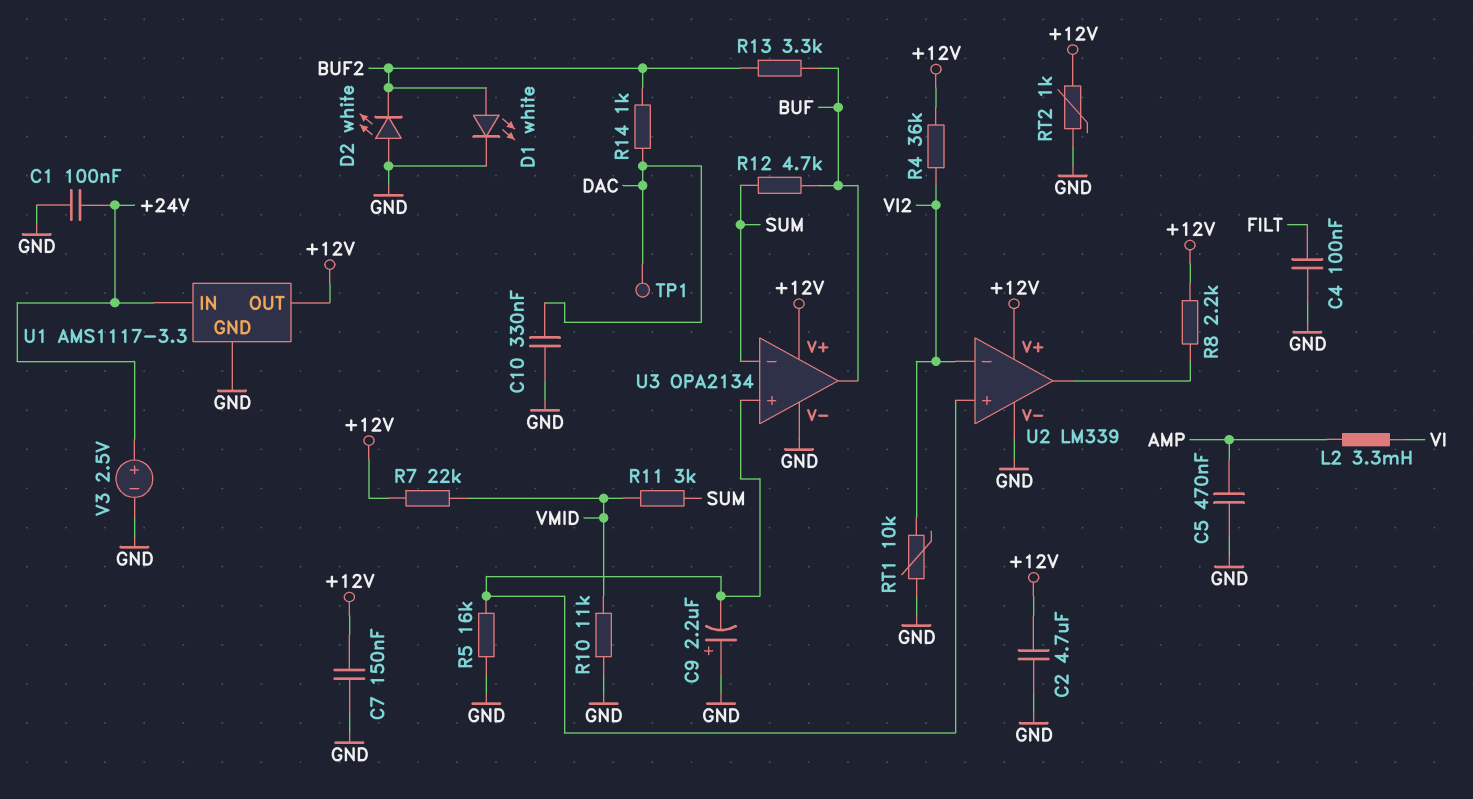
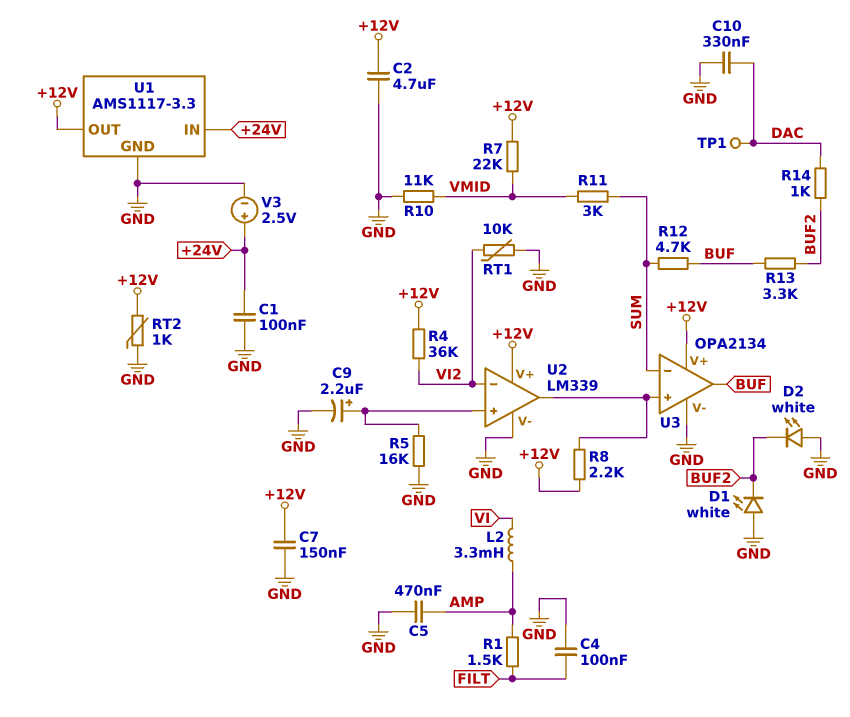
C9: 2.2uF (plus GND, minus U2/in+) -> 2.2uF (plus U2/in+, minus GND)
D1: LED white (A BUF2, K GND) -> LED white (A GND, K BUF2)
R1: none -> 1.5k (AMP, FILT)
U3 pin in+: U2/in+ -> U2/out

